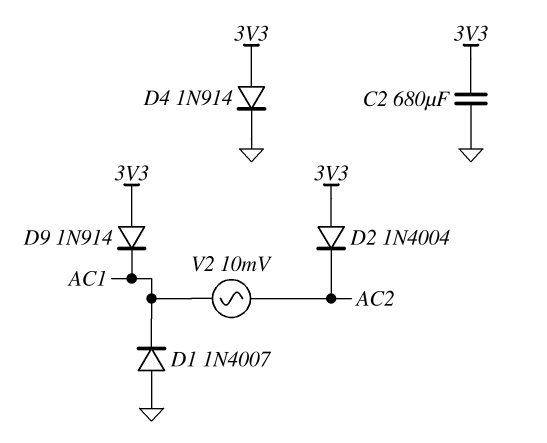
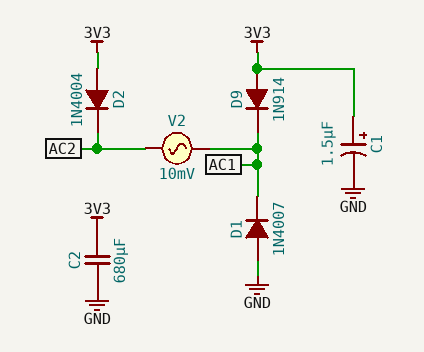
C1: none -> 1.5uF (plus 3V3, minus GND)
D4: diode 1N914 (A 3V3, K GND) -> none

